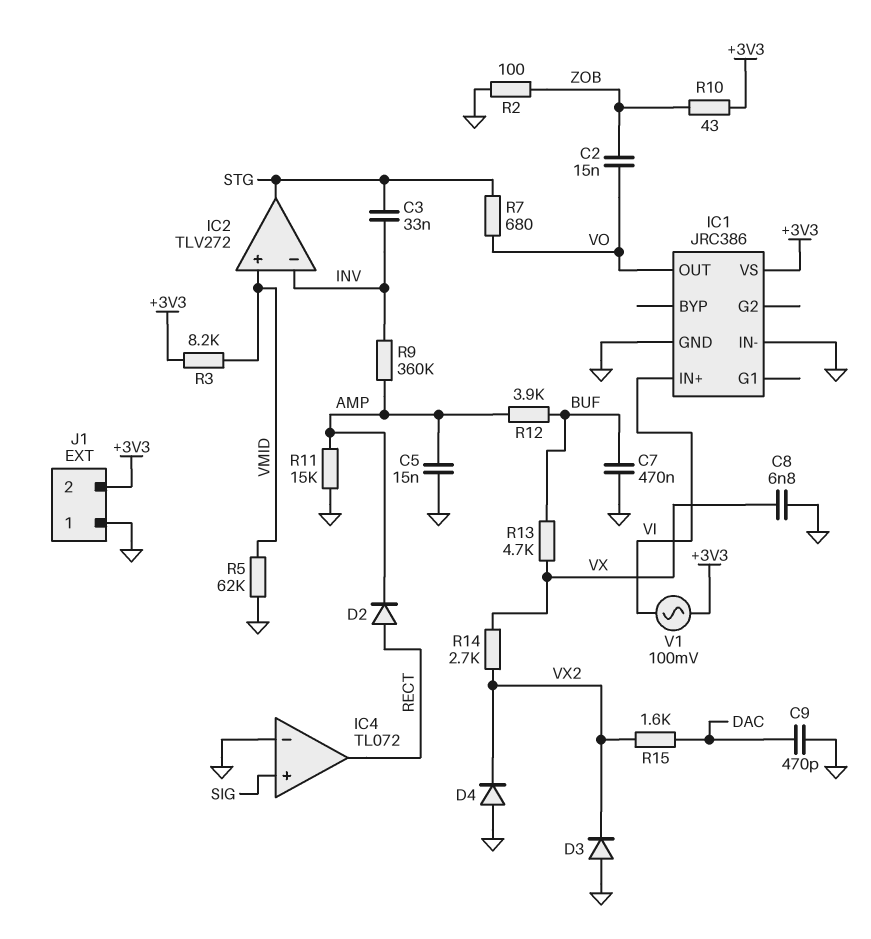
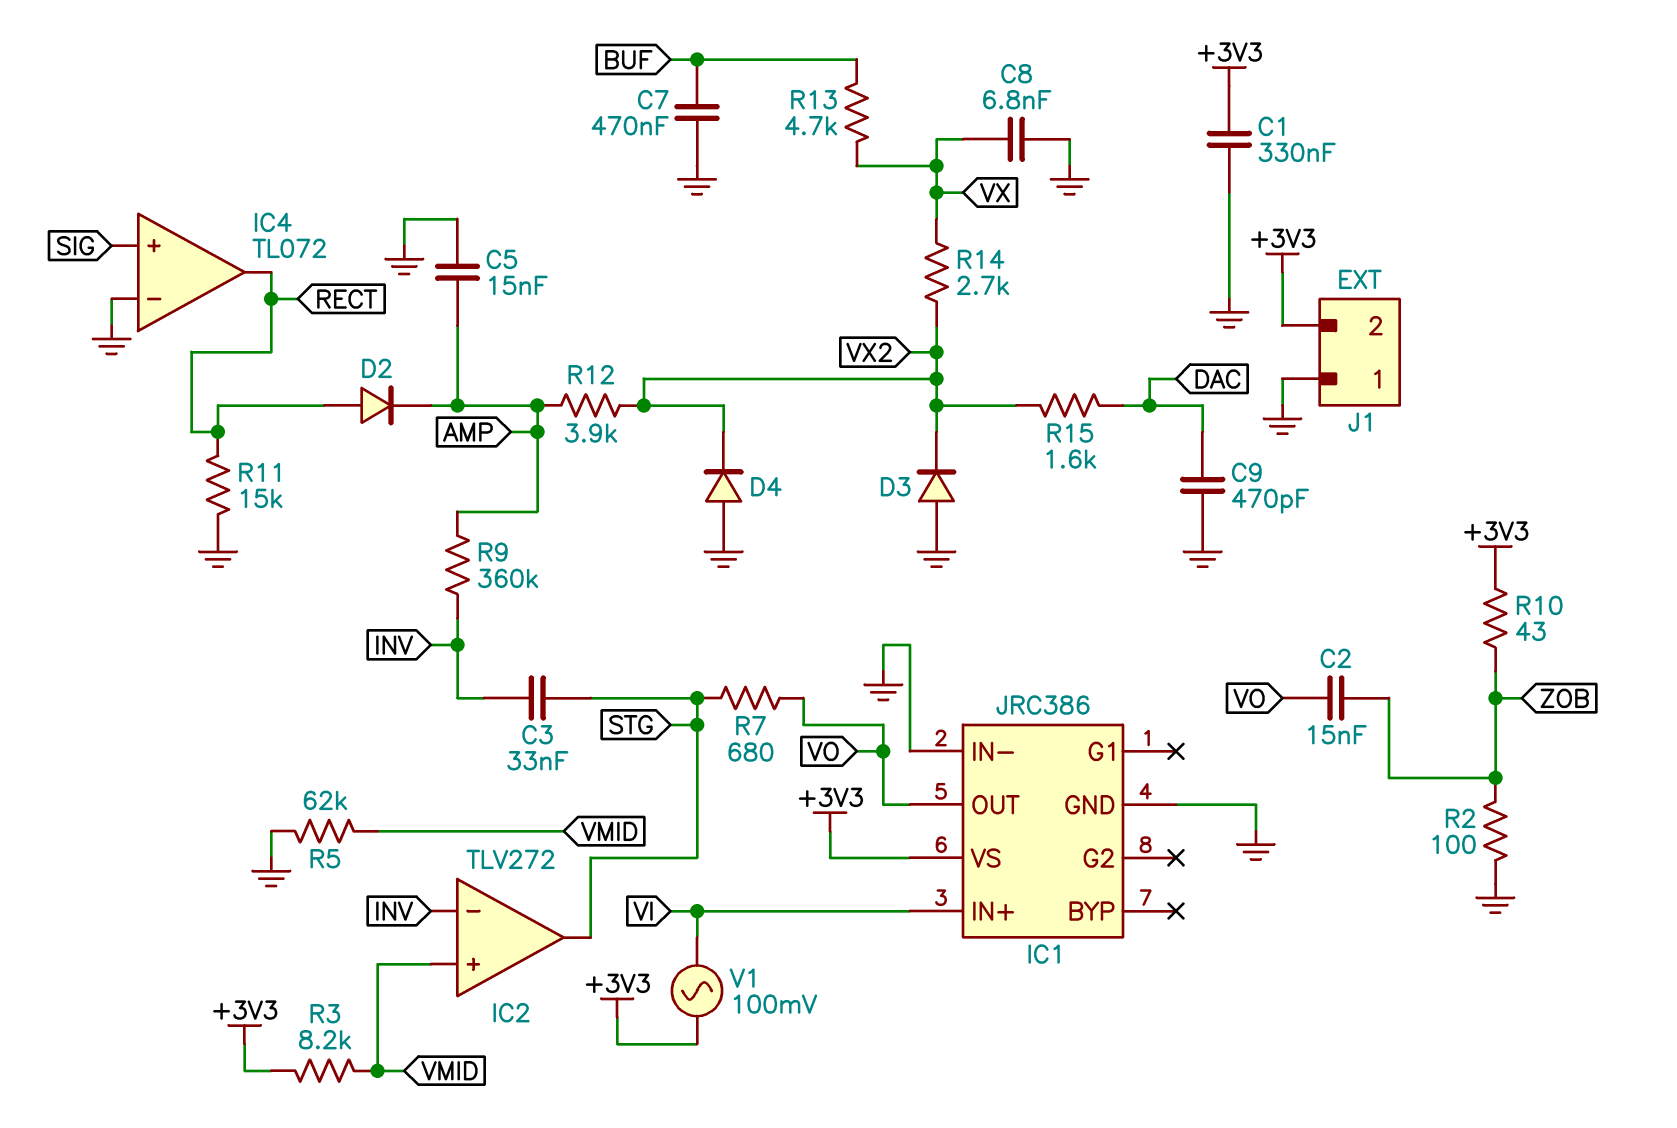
C1: none -> 330nF (+3V3, GND)
R11: 15k (AMP, GND) -> 15k (GND, RECT)
R12: 3.9k (AMP, BUF) -> 3.9k (AMP, VX2)

